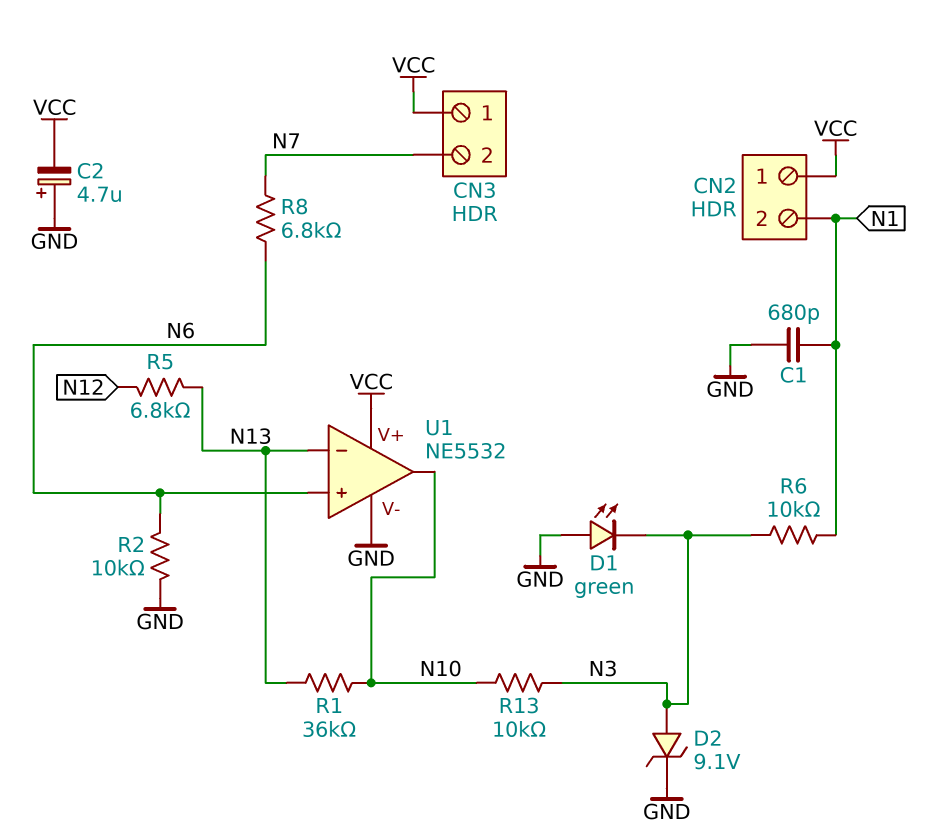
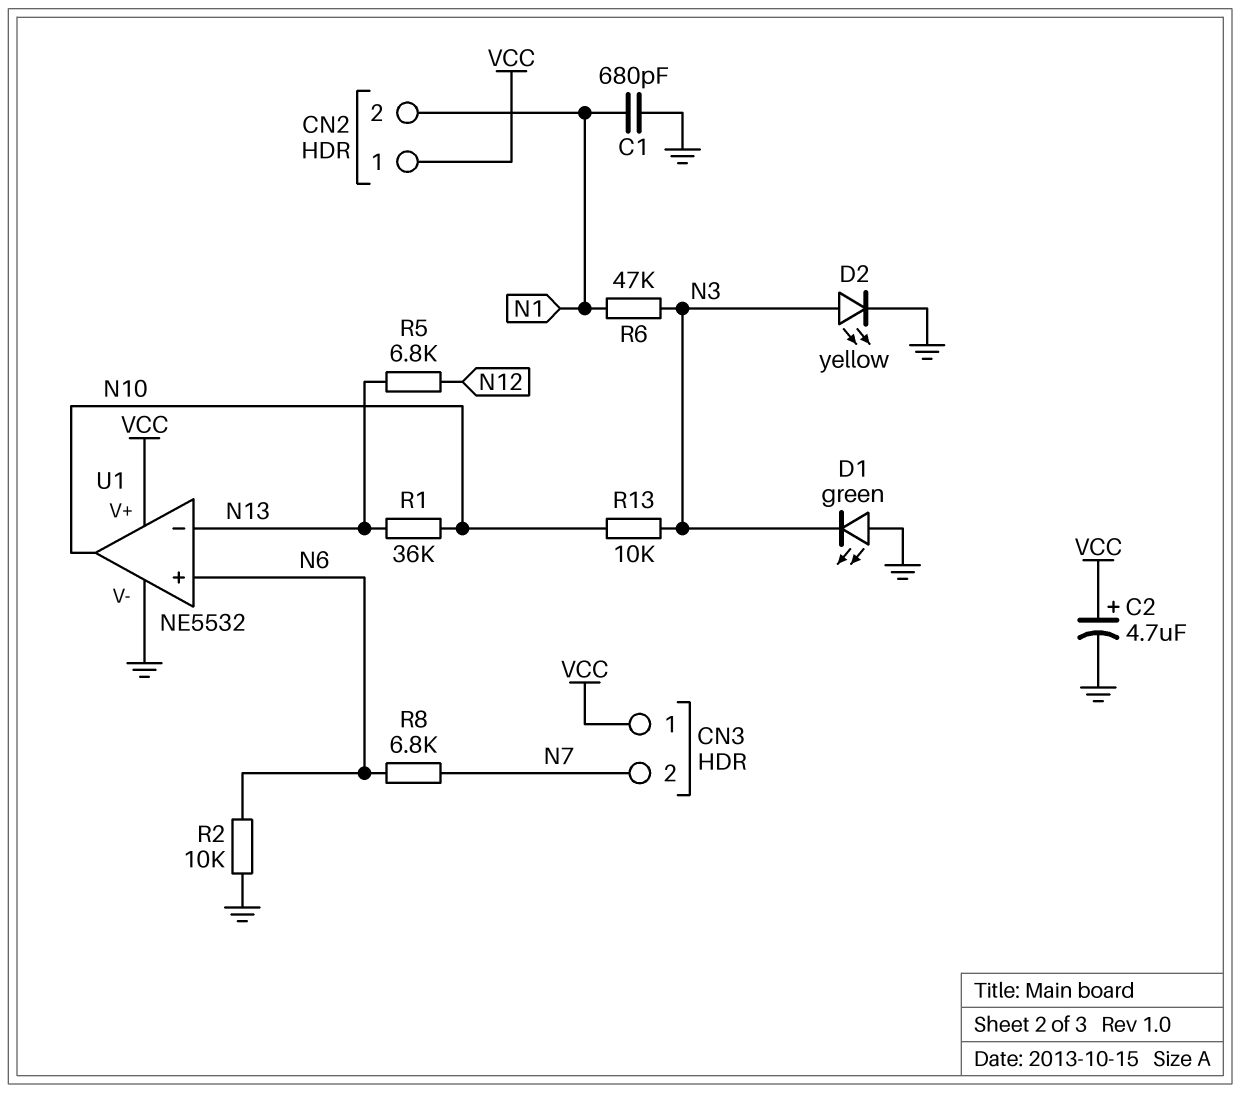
C2: 4.7uF (plus GND, minus VCC) -> 4.7uF (plus VCC, minus GND)
D2: zener 9.1V (A N3, K GND) -> LED yellow (A N3, K GND)
R6: 10k (N1, N3) -> 47k (N1, N3)

